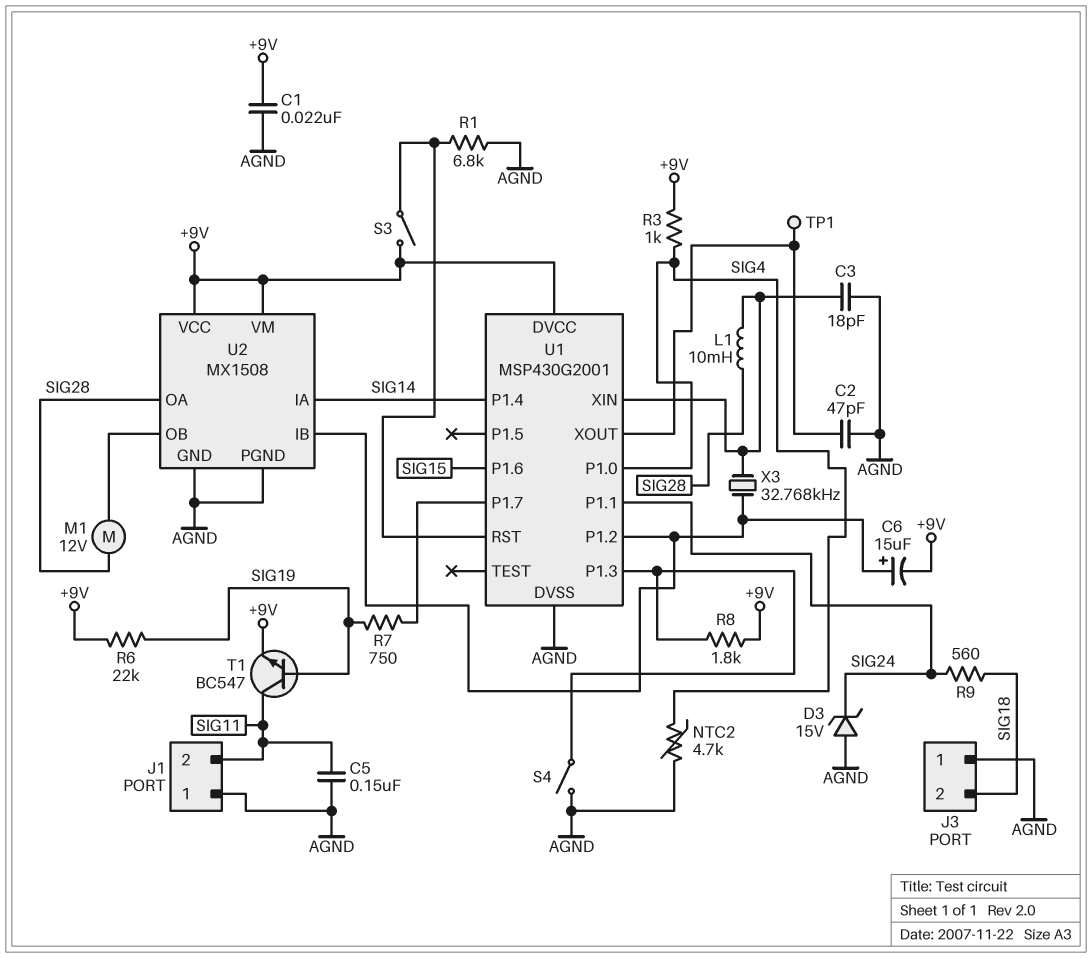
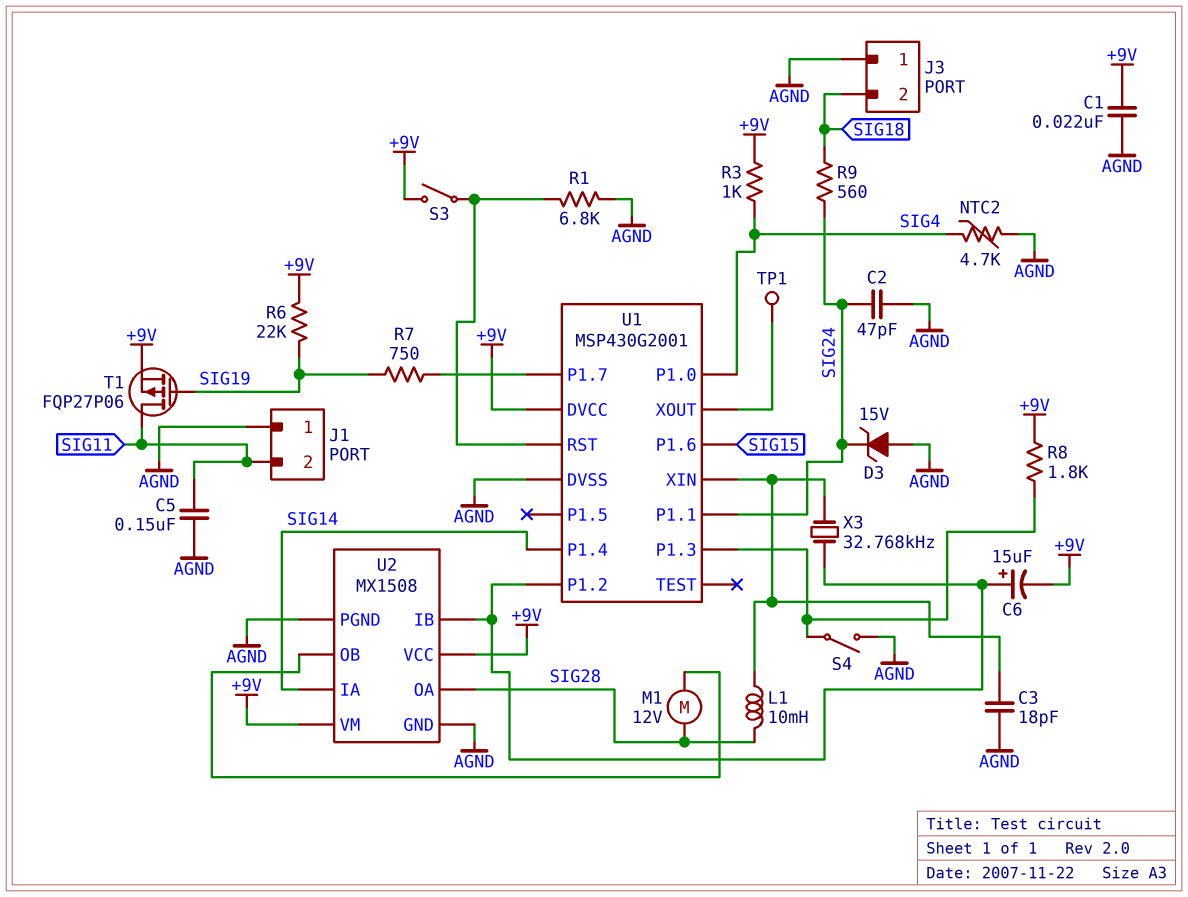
C2: 47pF (AGND, U1/XOUT) -> 47pF (AGND, SIG24)
T1: NPN BC547 (B SIG19, C SIG11, E +9V) -> PMOS FQP27P06 (G SIG19, D SIG11, S +9V)

